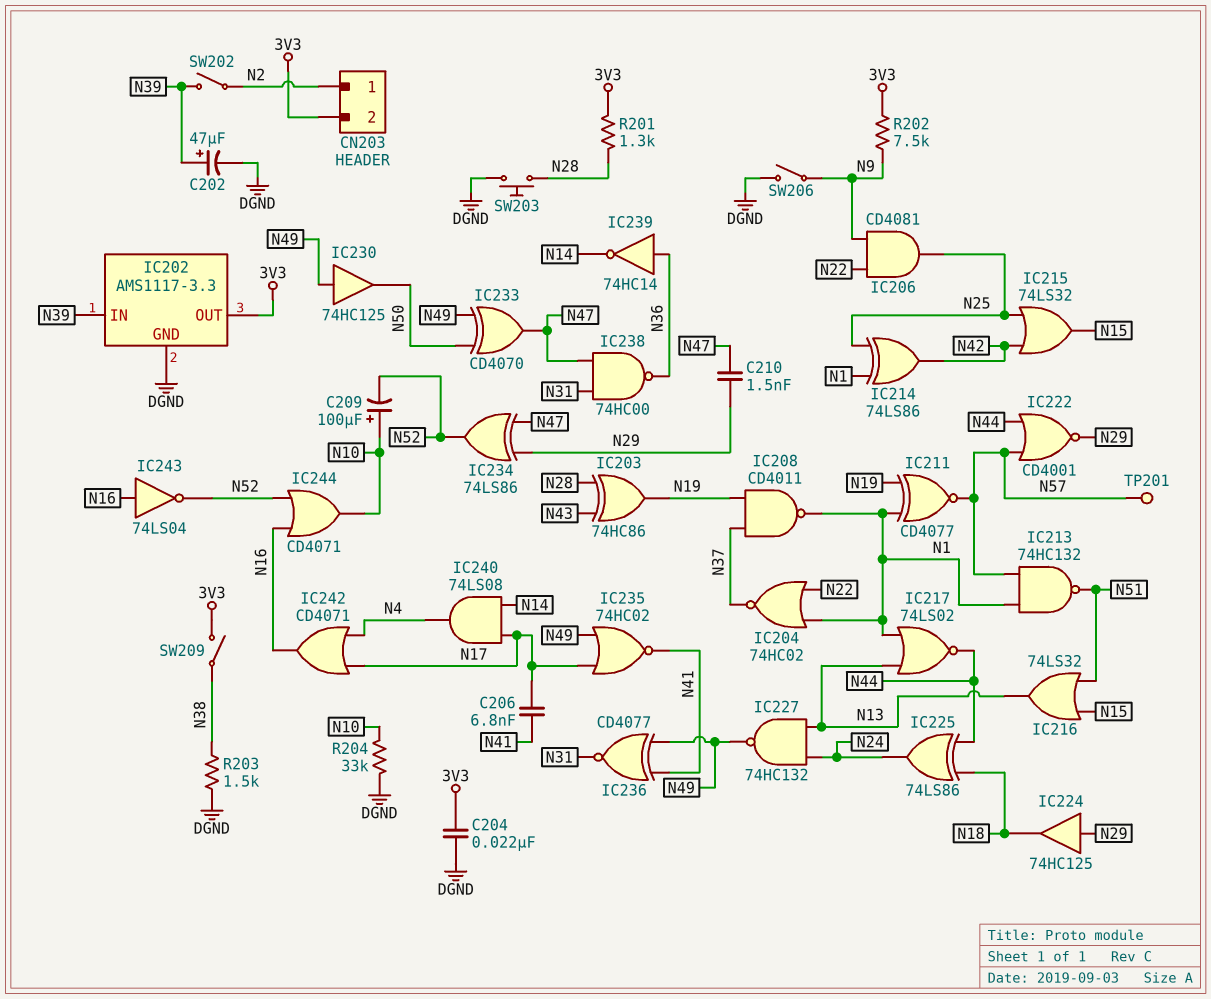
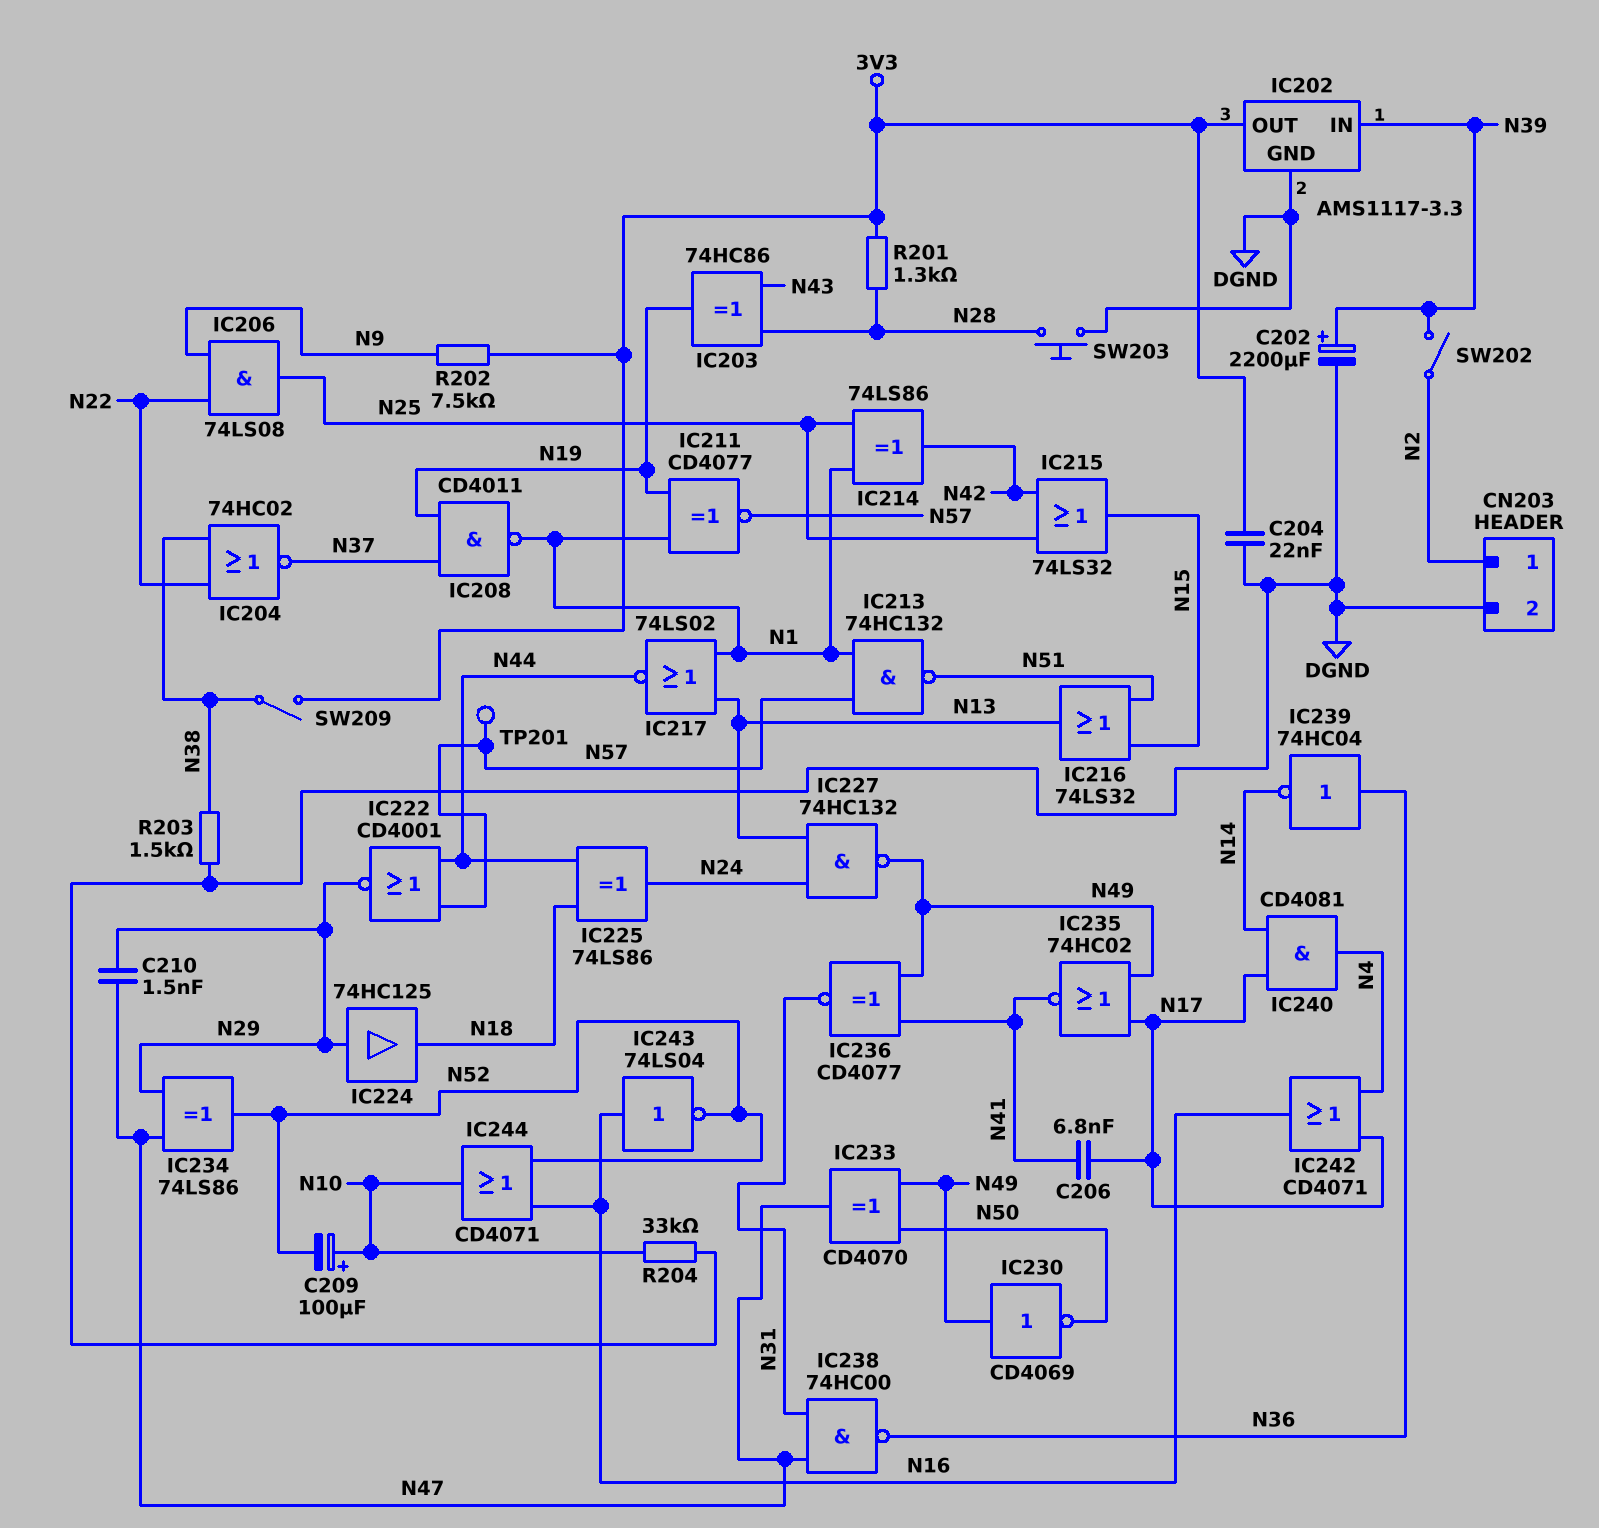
C202: 47uF (plus N39, minus DGND) -> 2200uF (plus N39, minus DGND)
CN203 pin 2: 3V3 -> DGND
IC204: NOR 74HC02 (in N1, in N22, out N37) -> NOR 74HC02 (in N22, in N38, out N37)
IC206: AND CD4081 (in N9, in N22, out N25) -> AND 74LS08 (in N9, in N22, out N25)
IC230: buffer 74HC125 (in N49, out N50) -> NOT CD4069 (in N49, out N50)
IC239: NOT 74HC14 (in N36, out N14) -> NOT 74HC04 (in N36, out N14)
IC240: AND 74LS08 (in N14, in N17, out N4) -> AND CD4081 (in N14, in N17, out N4)
SW206: switch (DGND, N9) -> none

